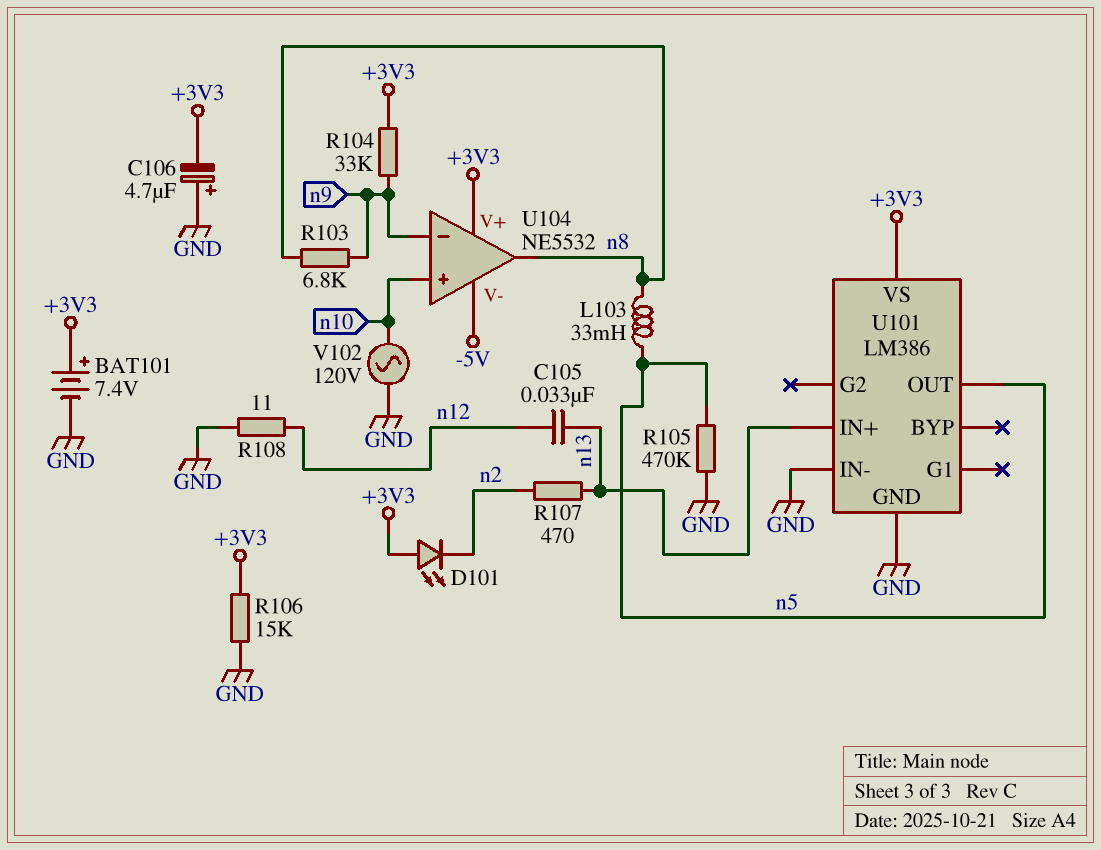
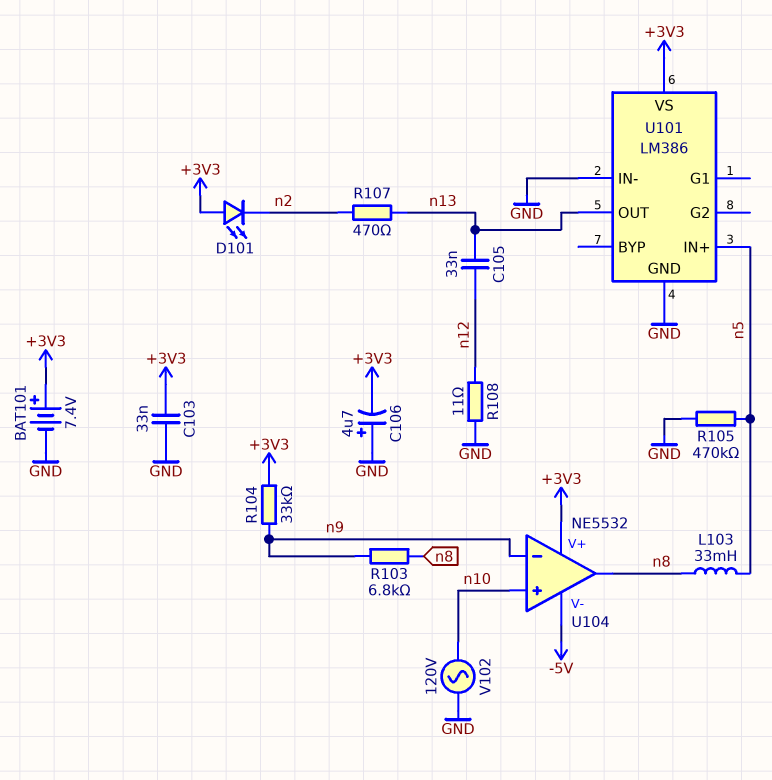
C103: none -> 33nF (+3V3, GND)
R106: 15k (+3V3, GND) -> none
U101 pin IN+: n13 -> n5
U101 pin OUT: n5 -> n13

